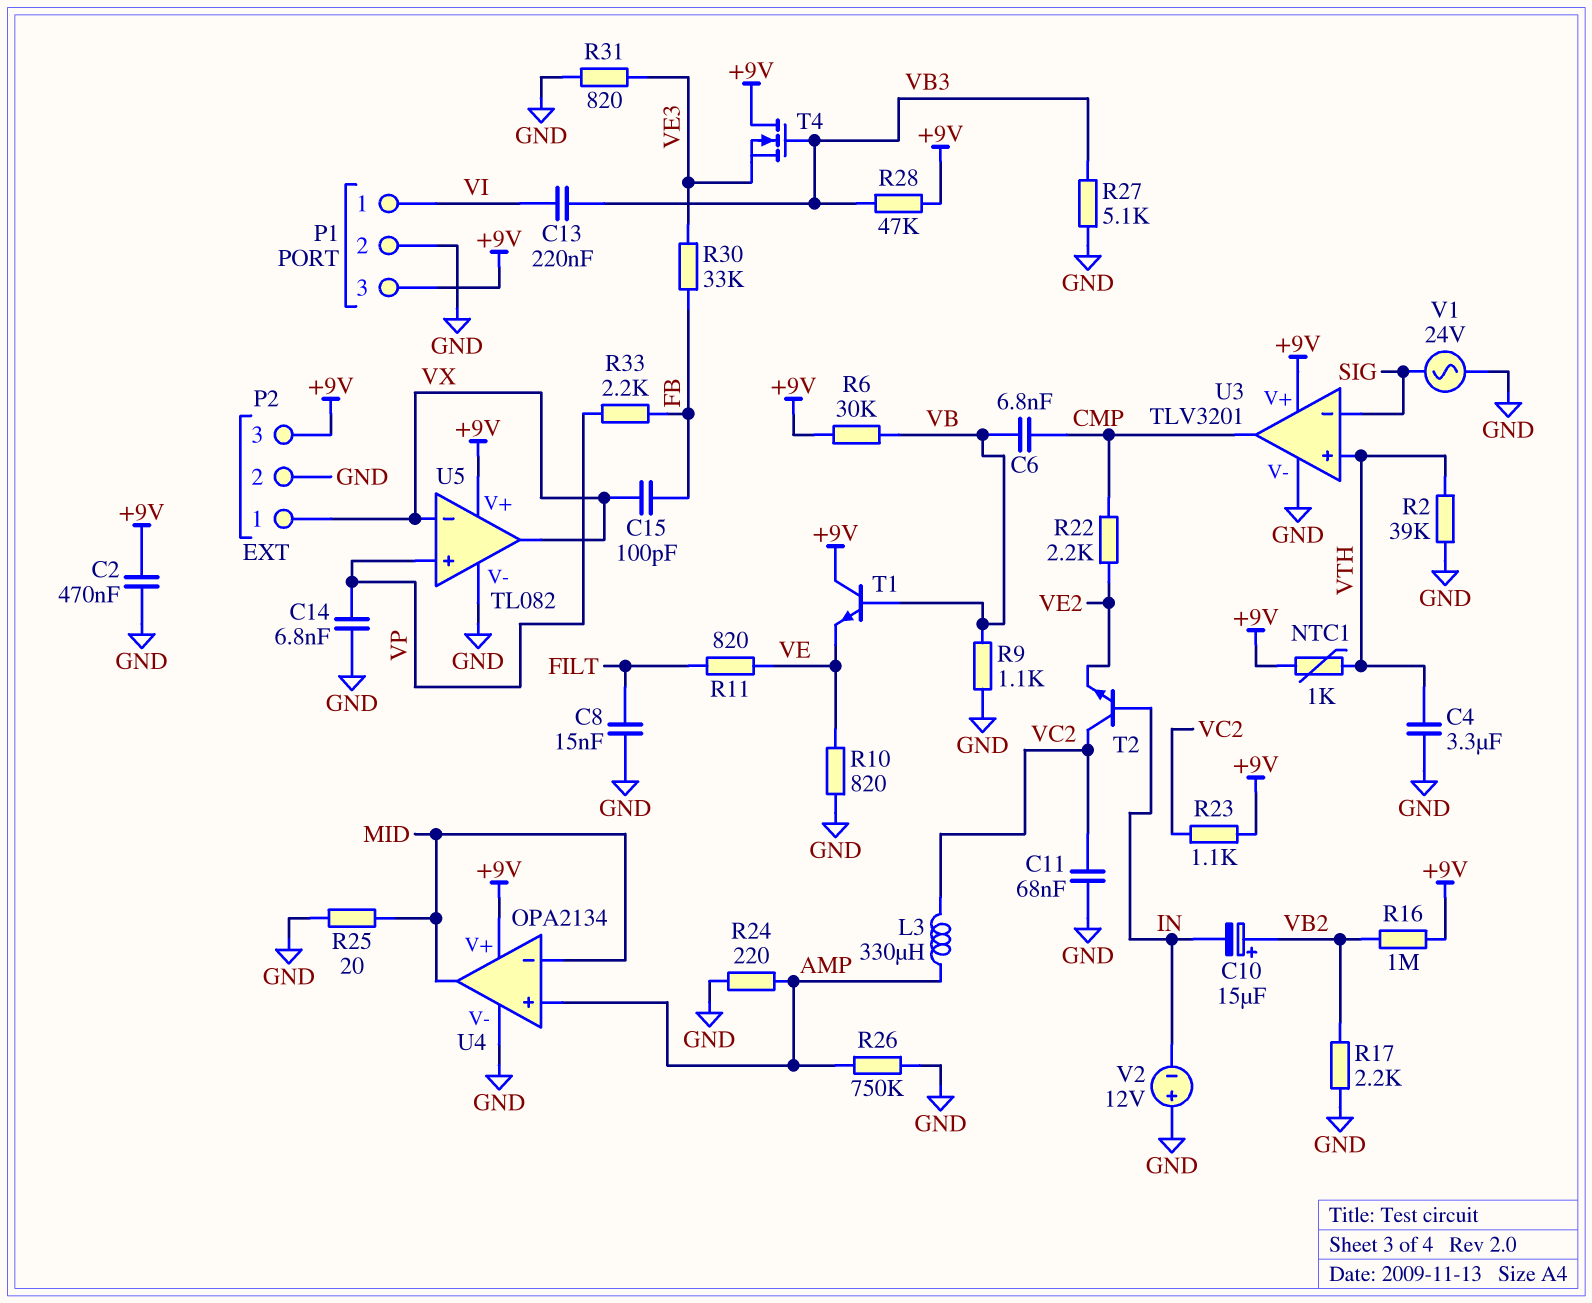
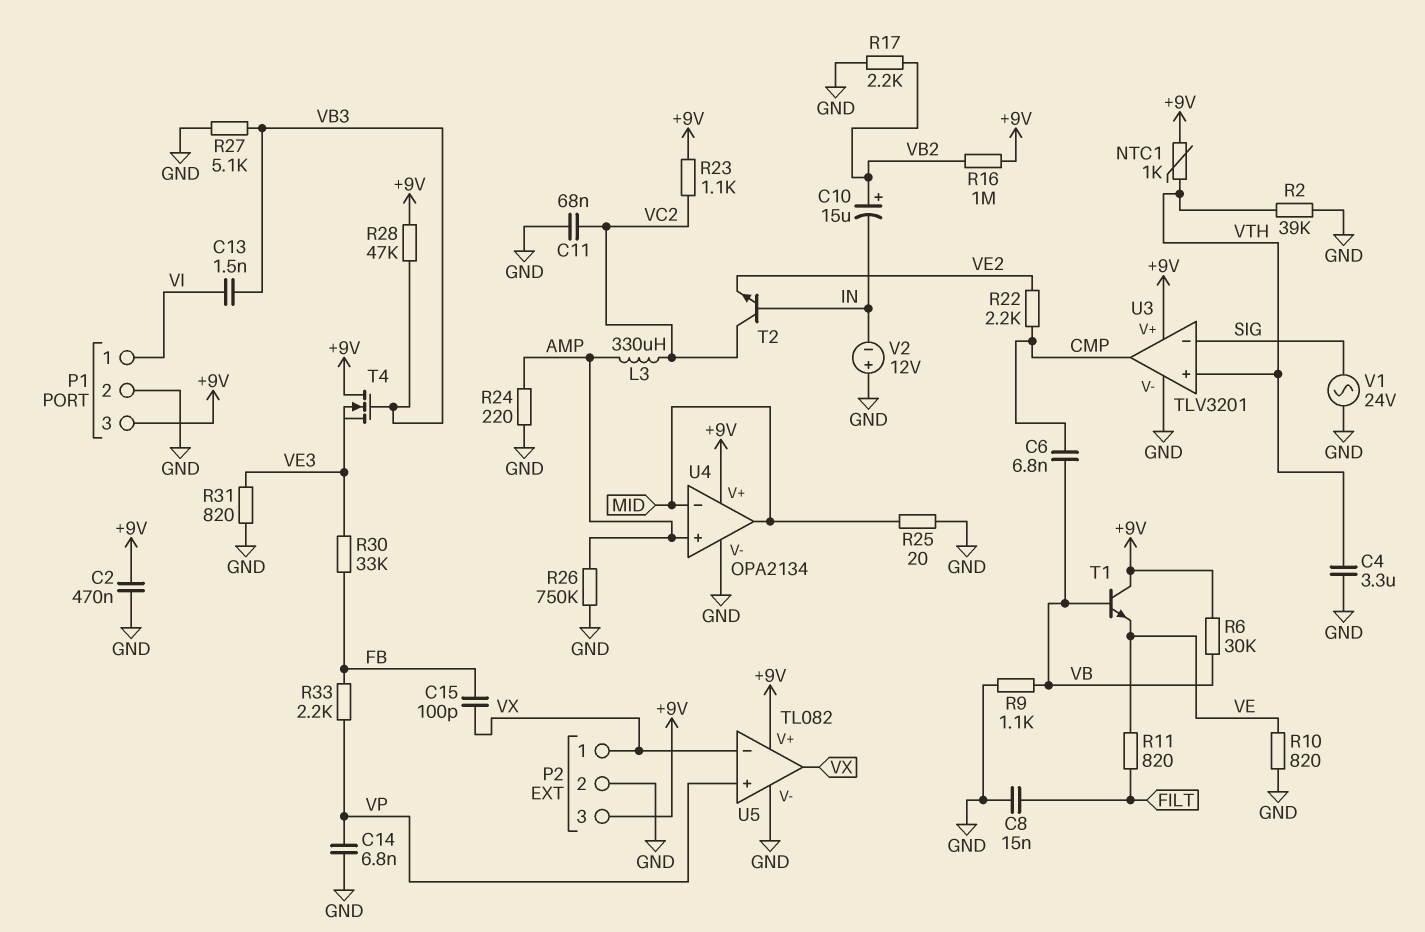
C13: 220nF (VB3, VI) -> 1.5nF (VB3, VI)

